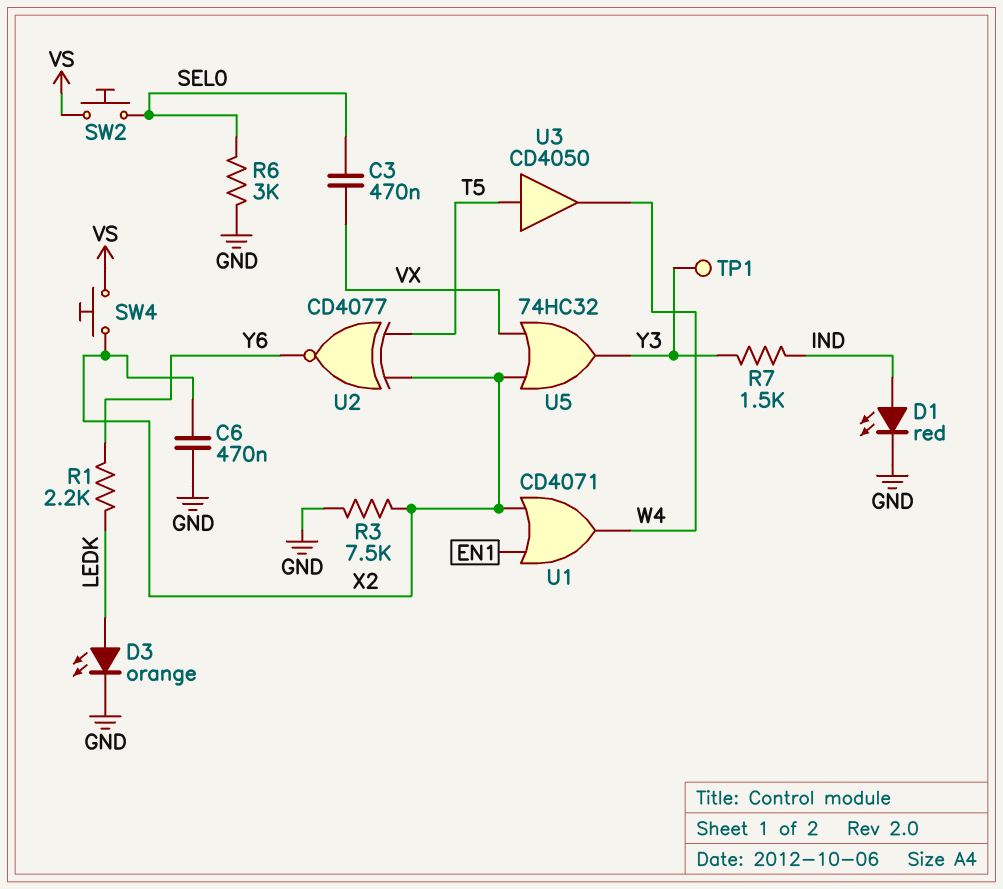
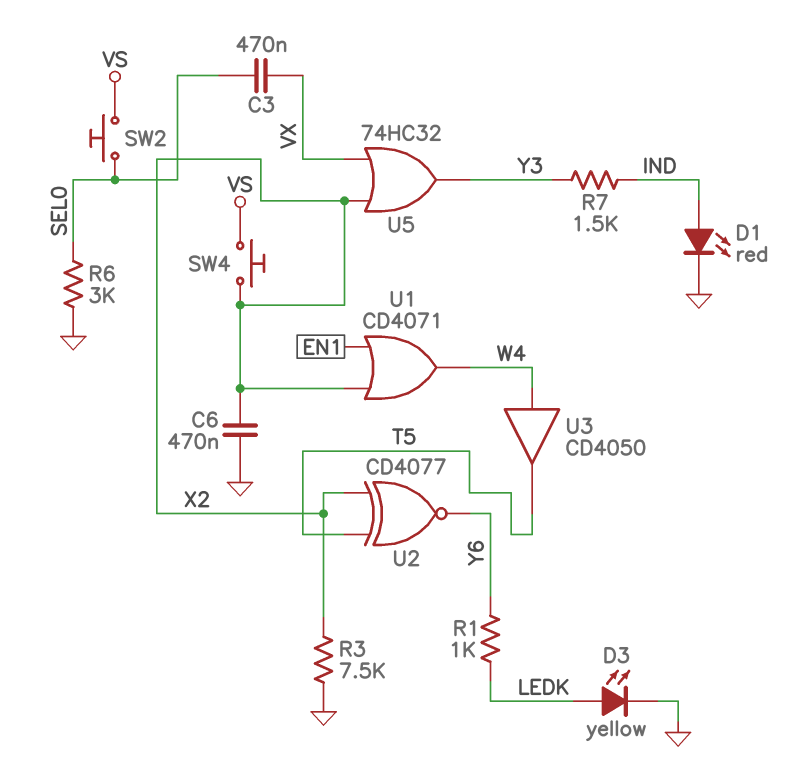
D3: LED orange (A LEDK, K GND) -> LED yellow (A LEDK, K GND)
R1: 2.2k (LEDK, Y6) -> 1k (LEDK, Y6)
TP1: test point (Y3) -> none
U3: buffer CD4050 (in T5, out W4) -> buffer CD4050 (in W4, out T5)

